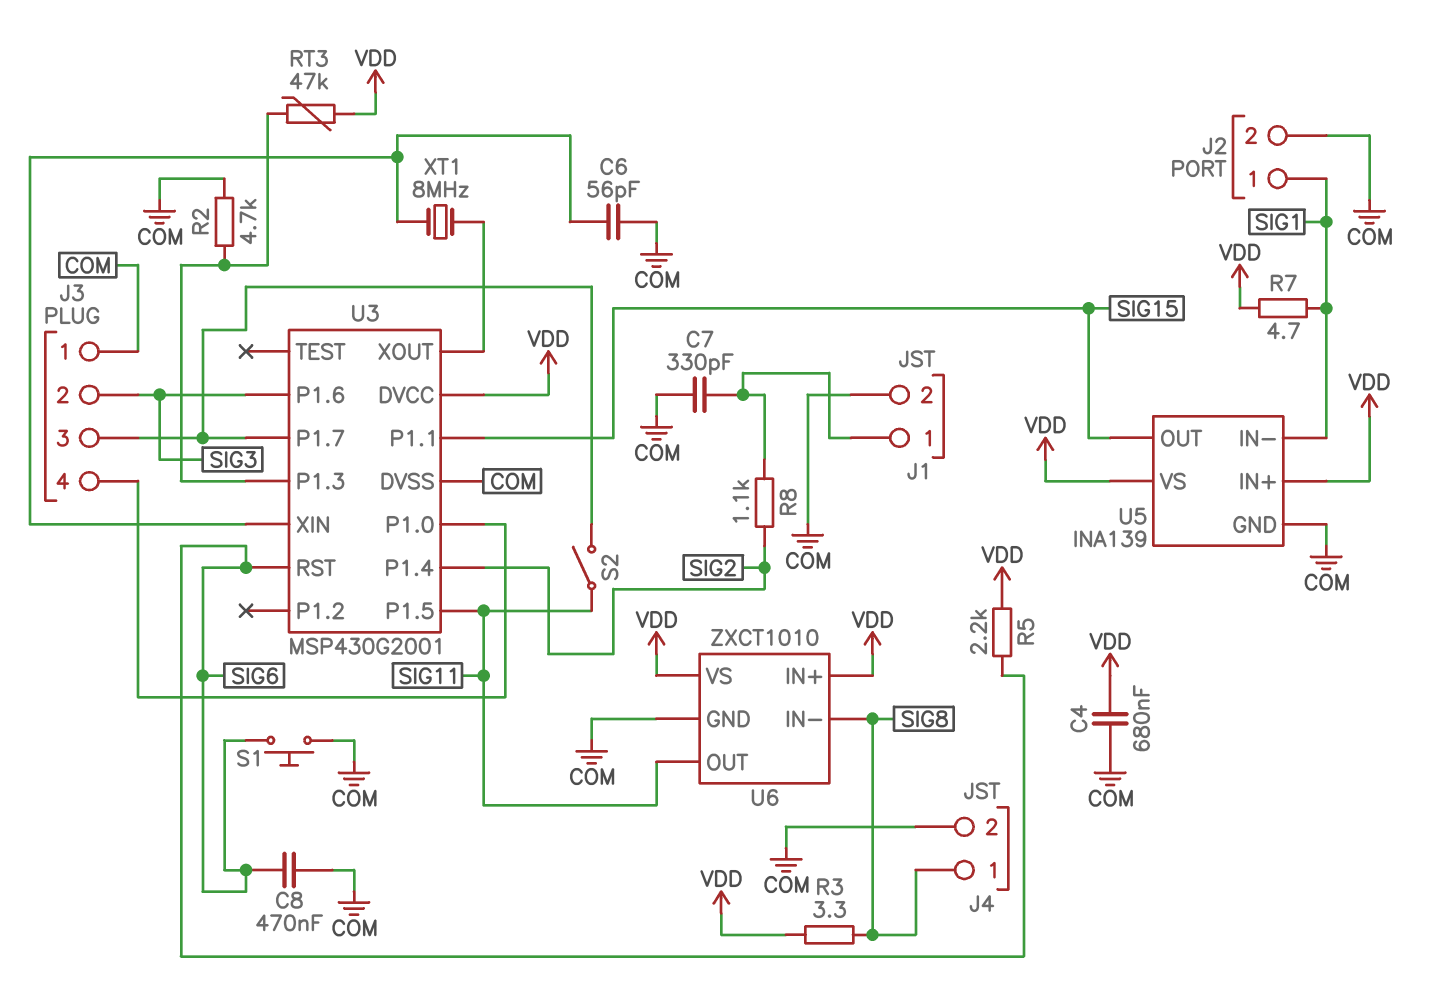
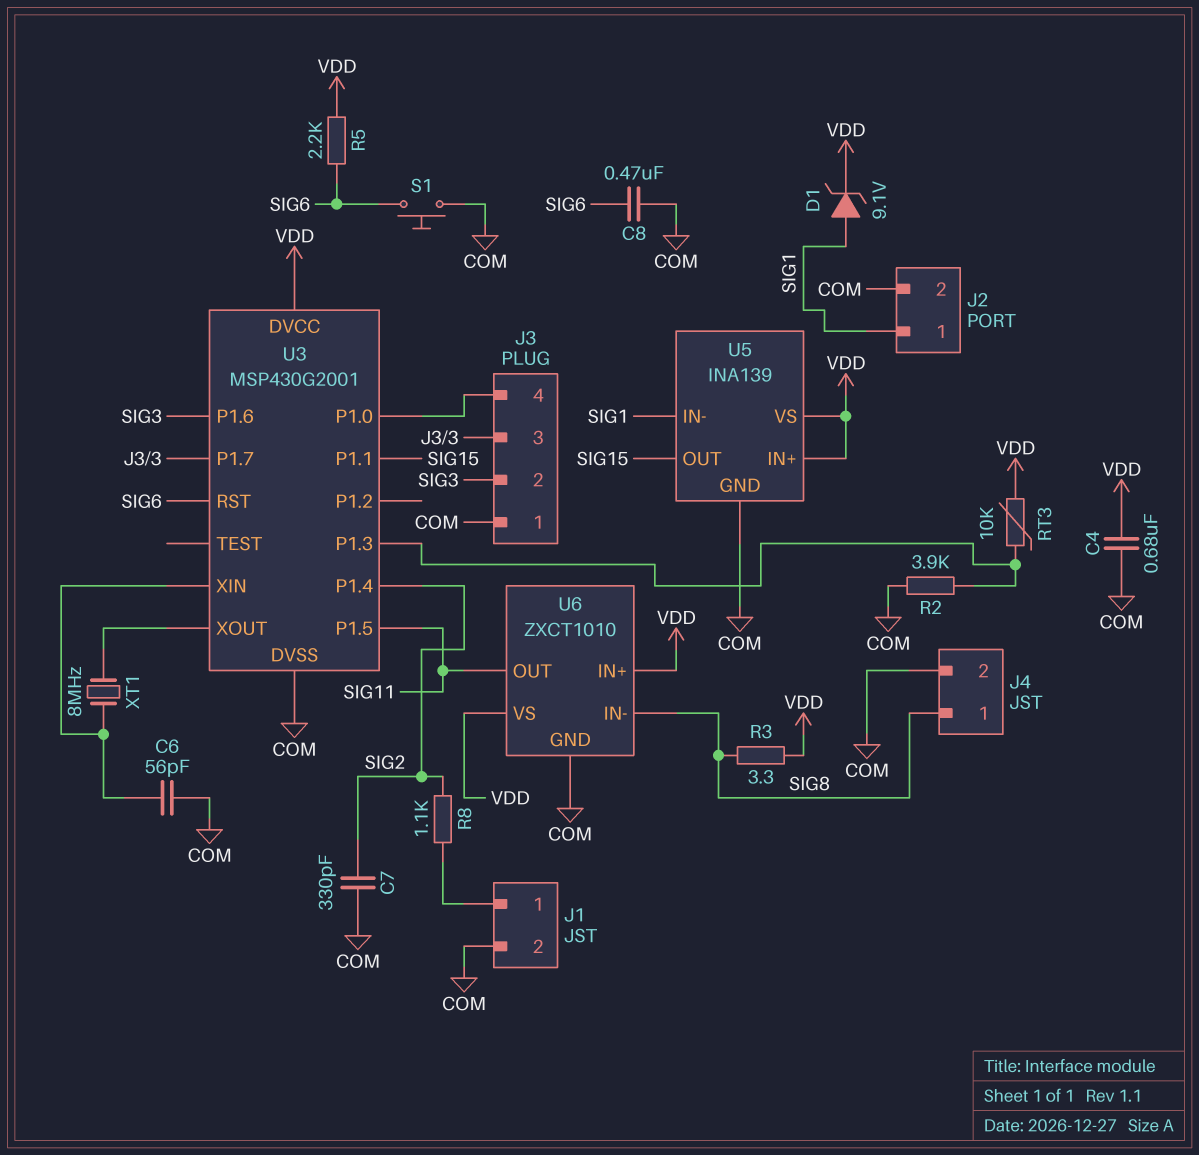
C7: 330pF (COM, J1/1) -> 330pF (COM, SIG2)
D1: none -> zener 9.1V (A SIG1, K VDD)
R2: 4.7k (COM, U3/P1.3) -> 3.9k (COM, U3/P1.3)
R7: 4.7 (SIG1, VDD) -> none
RT3: 47k (U3/P1.3, VDD) -> 10k (U3/P1.3, VDD)
S2: switch (J3/3, SIG11) -> none

